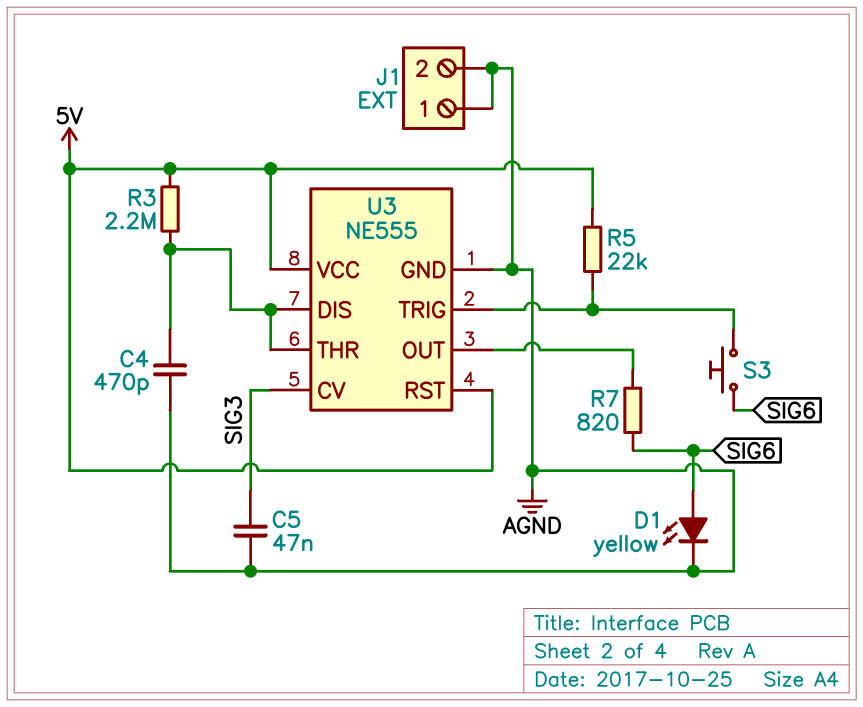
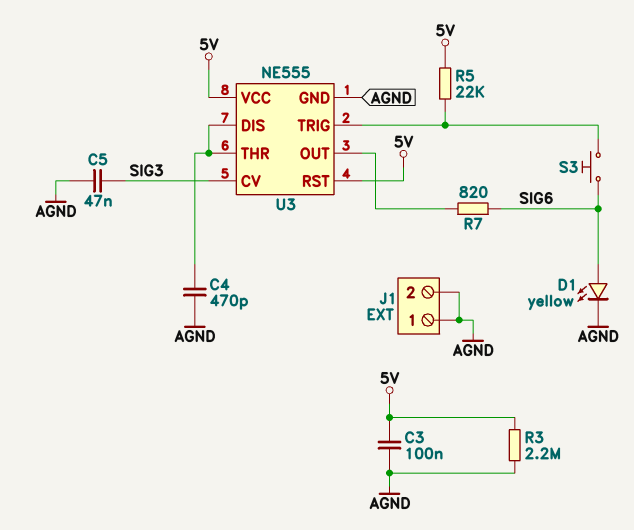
C3: none -> 100nF (5V, AGND)
R3: 2.2M (5V, U3/DIS) -> 2.2M (5V, AGND)

